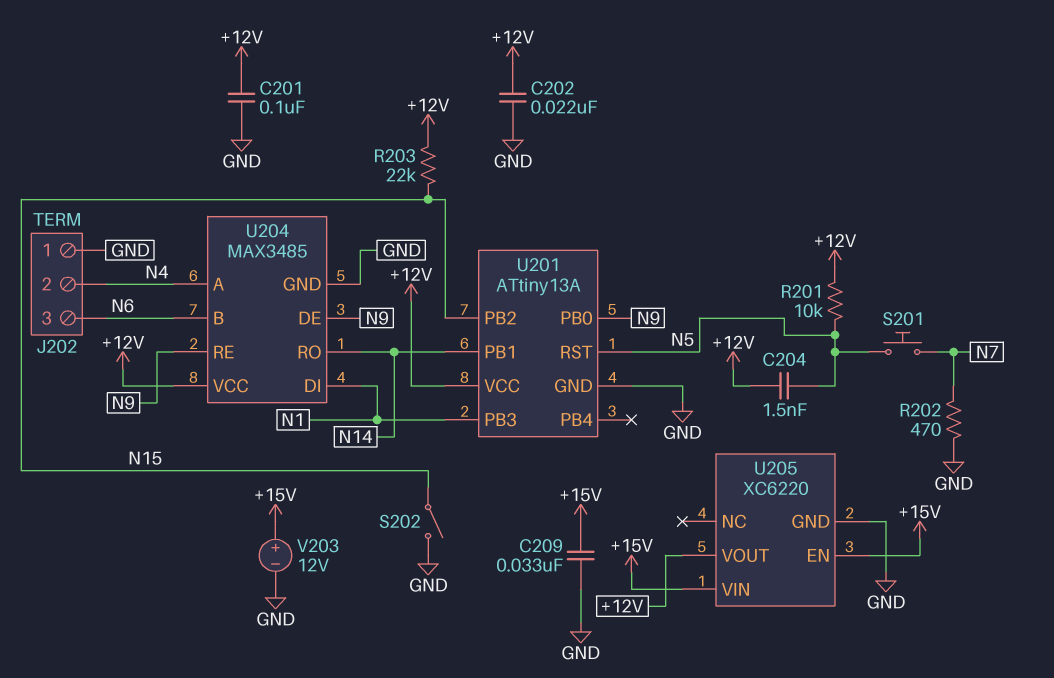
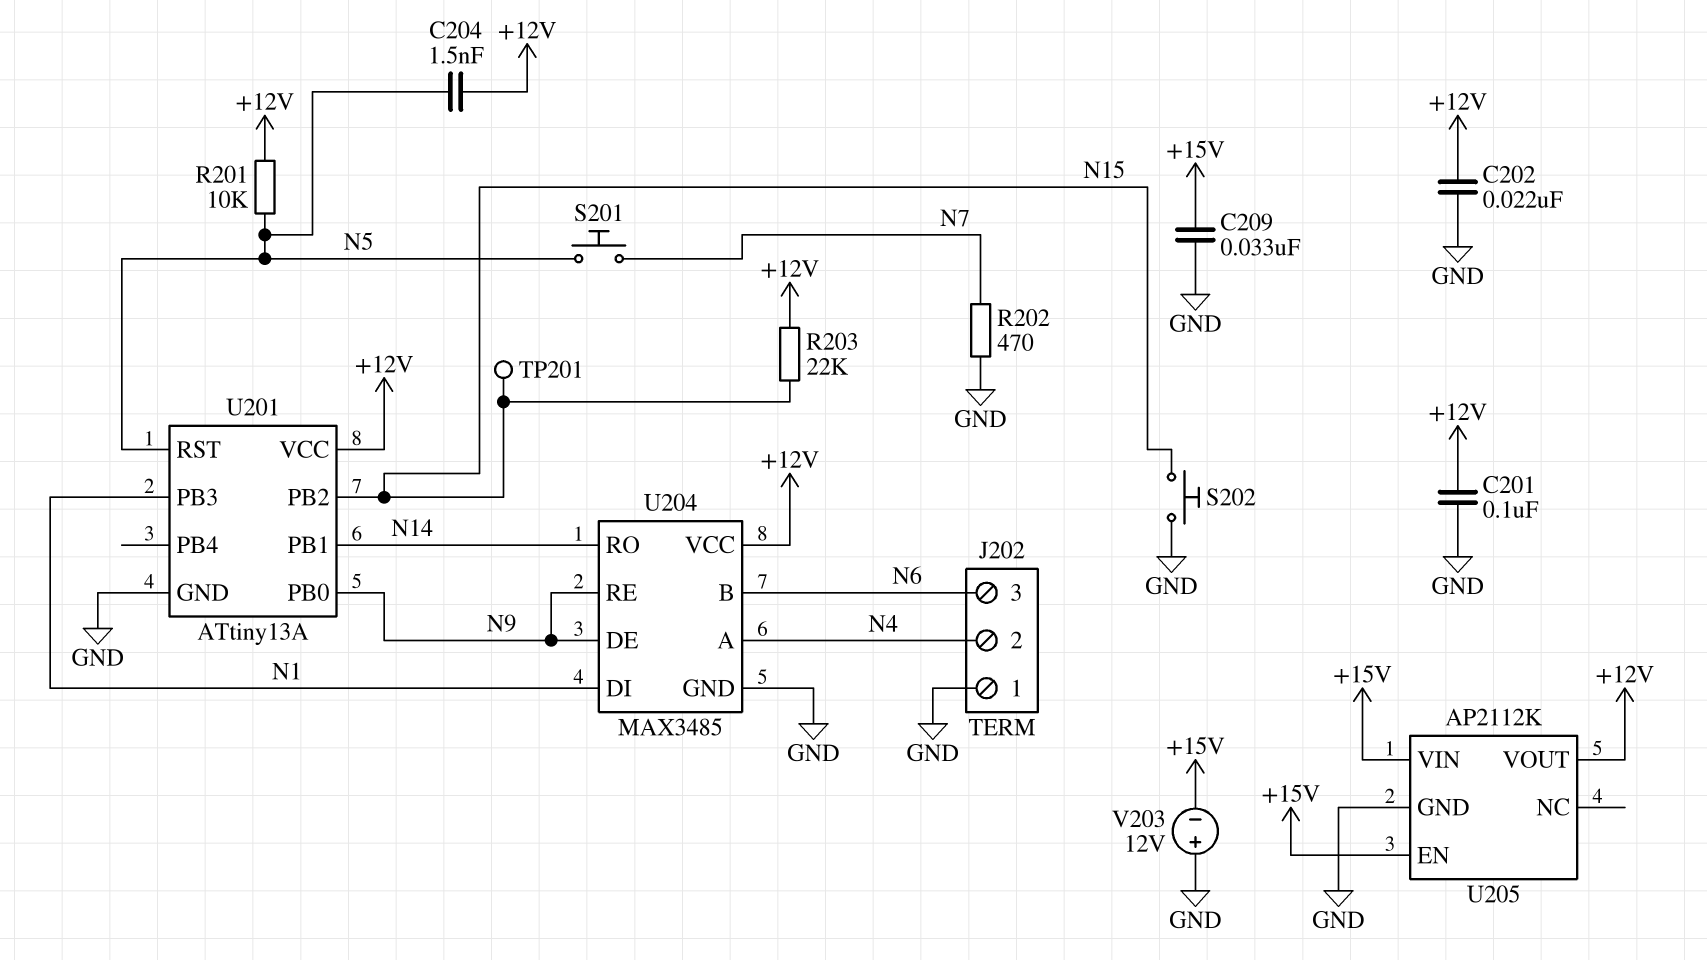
S202: switch (GND, N15) -> button (GND, N15)
TP201: none -> test point (N15)
U205: XC6220 -> AP2112K
V203: 12V (plus +15V, minus GND) -> 12V (plus GND, minus +15V)

